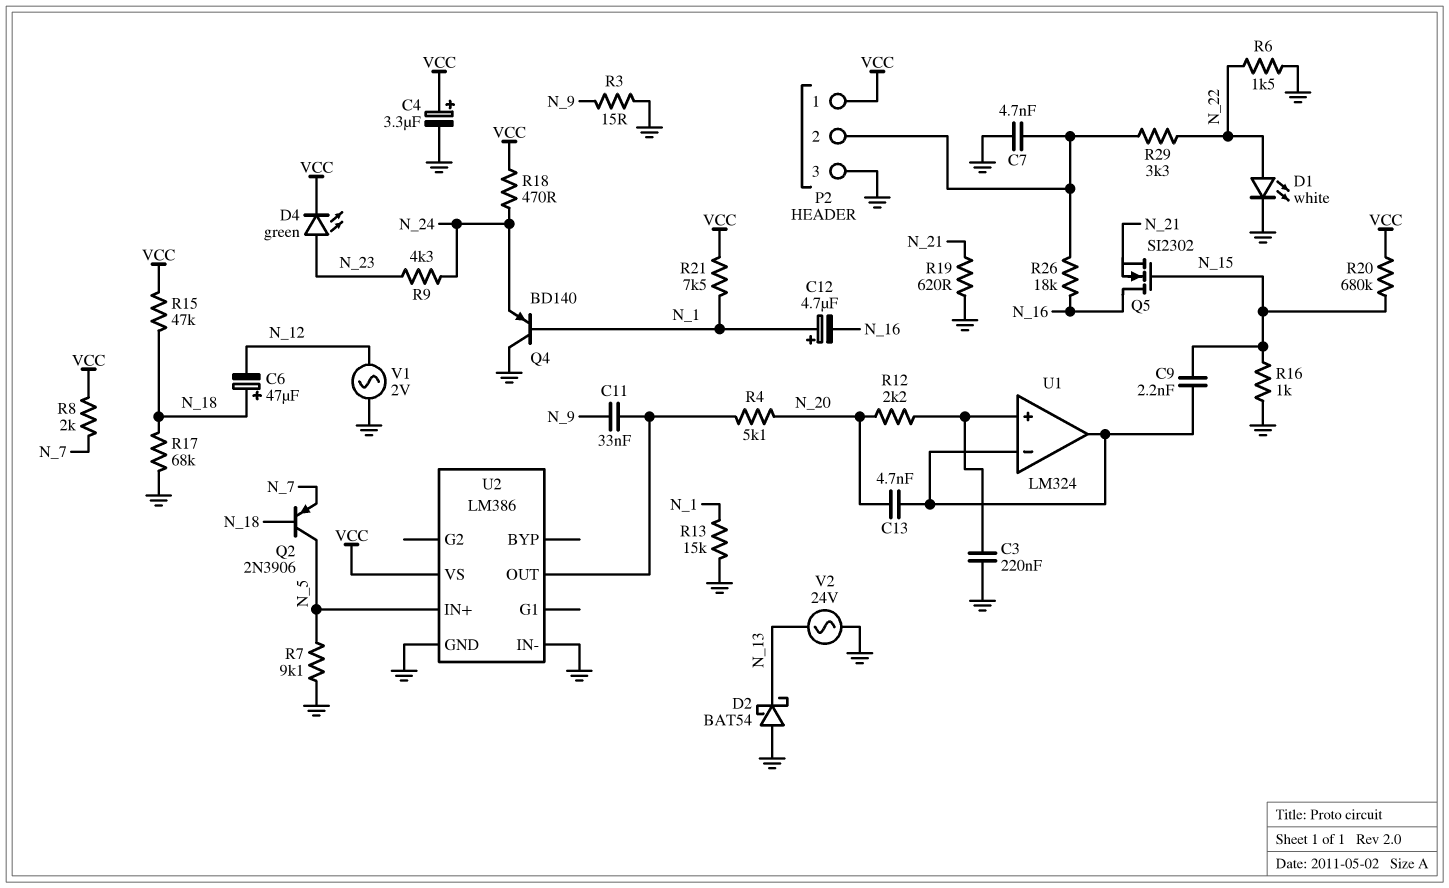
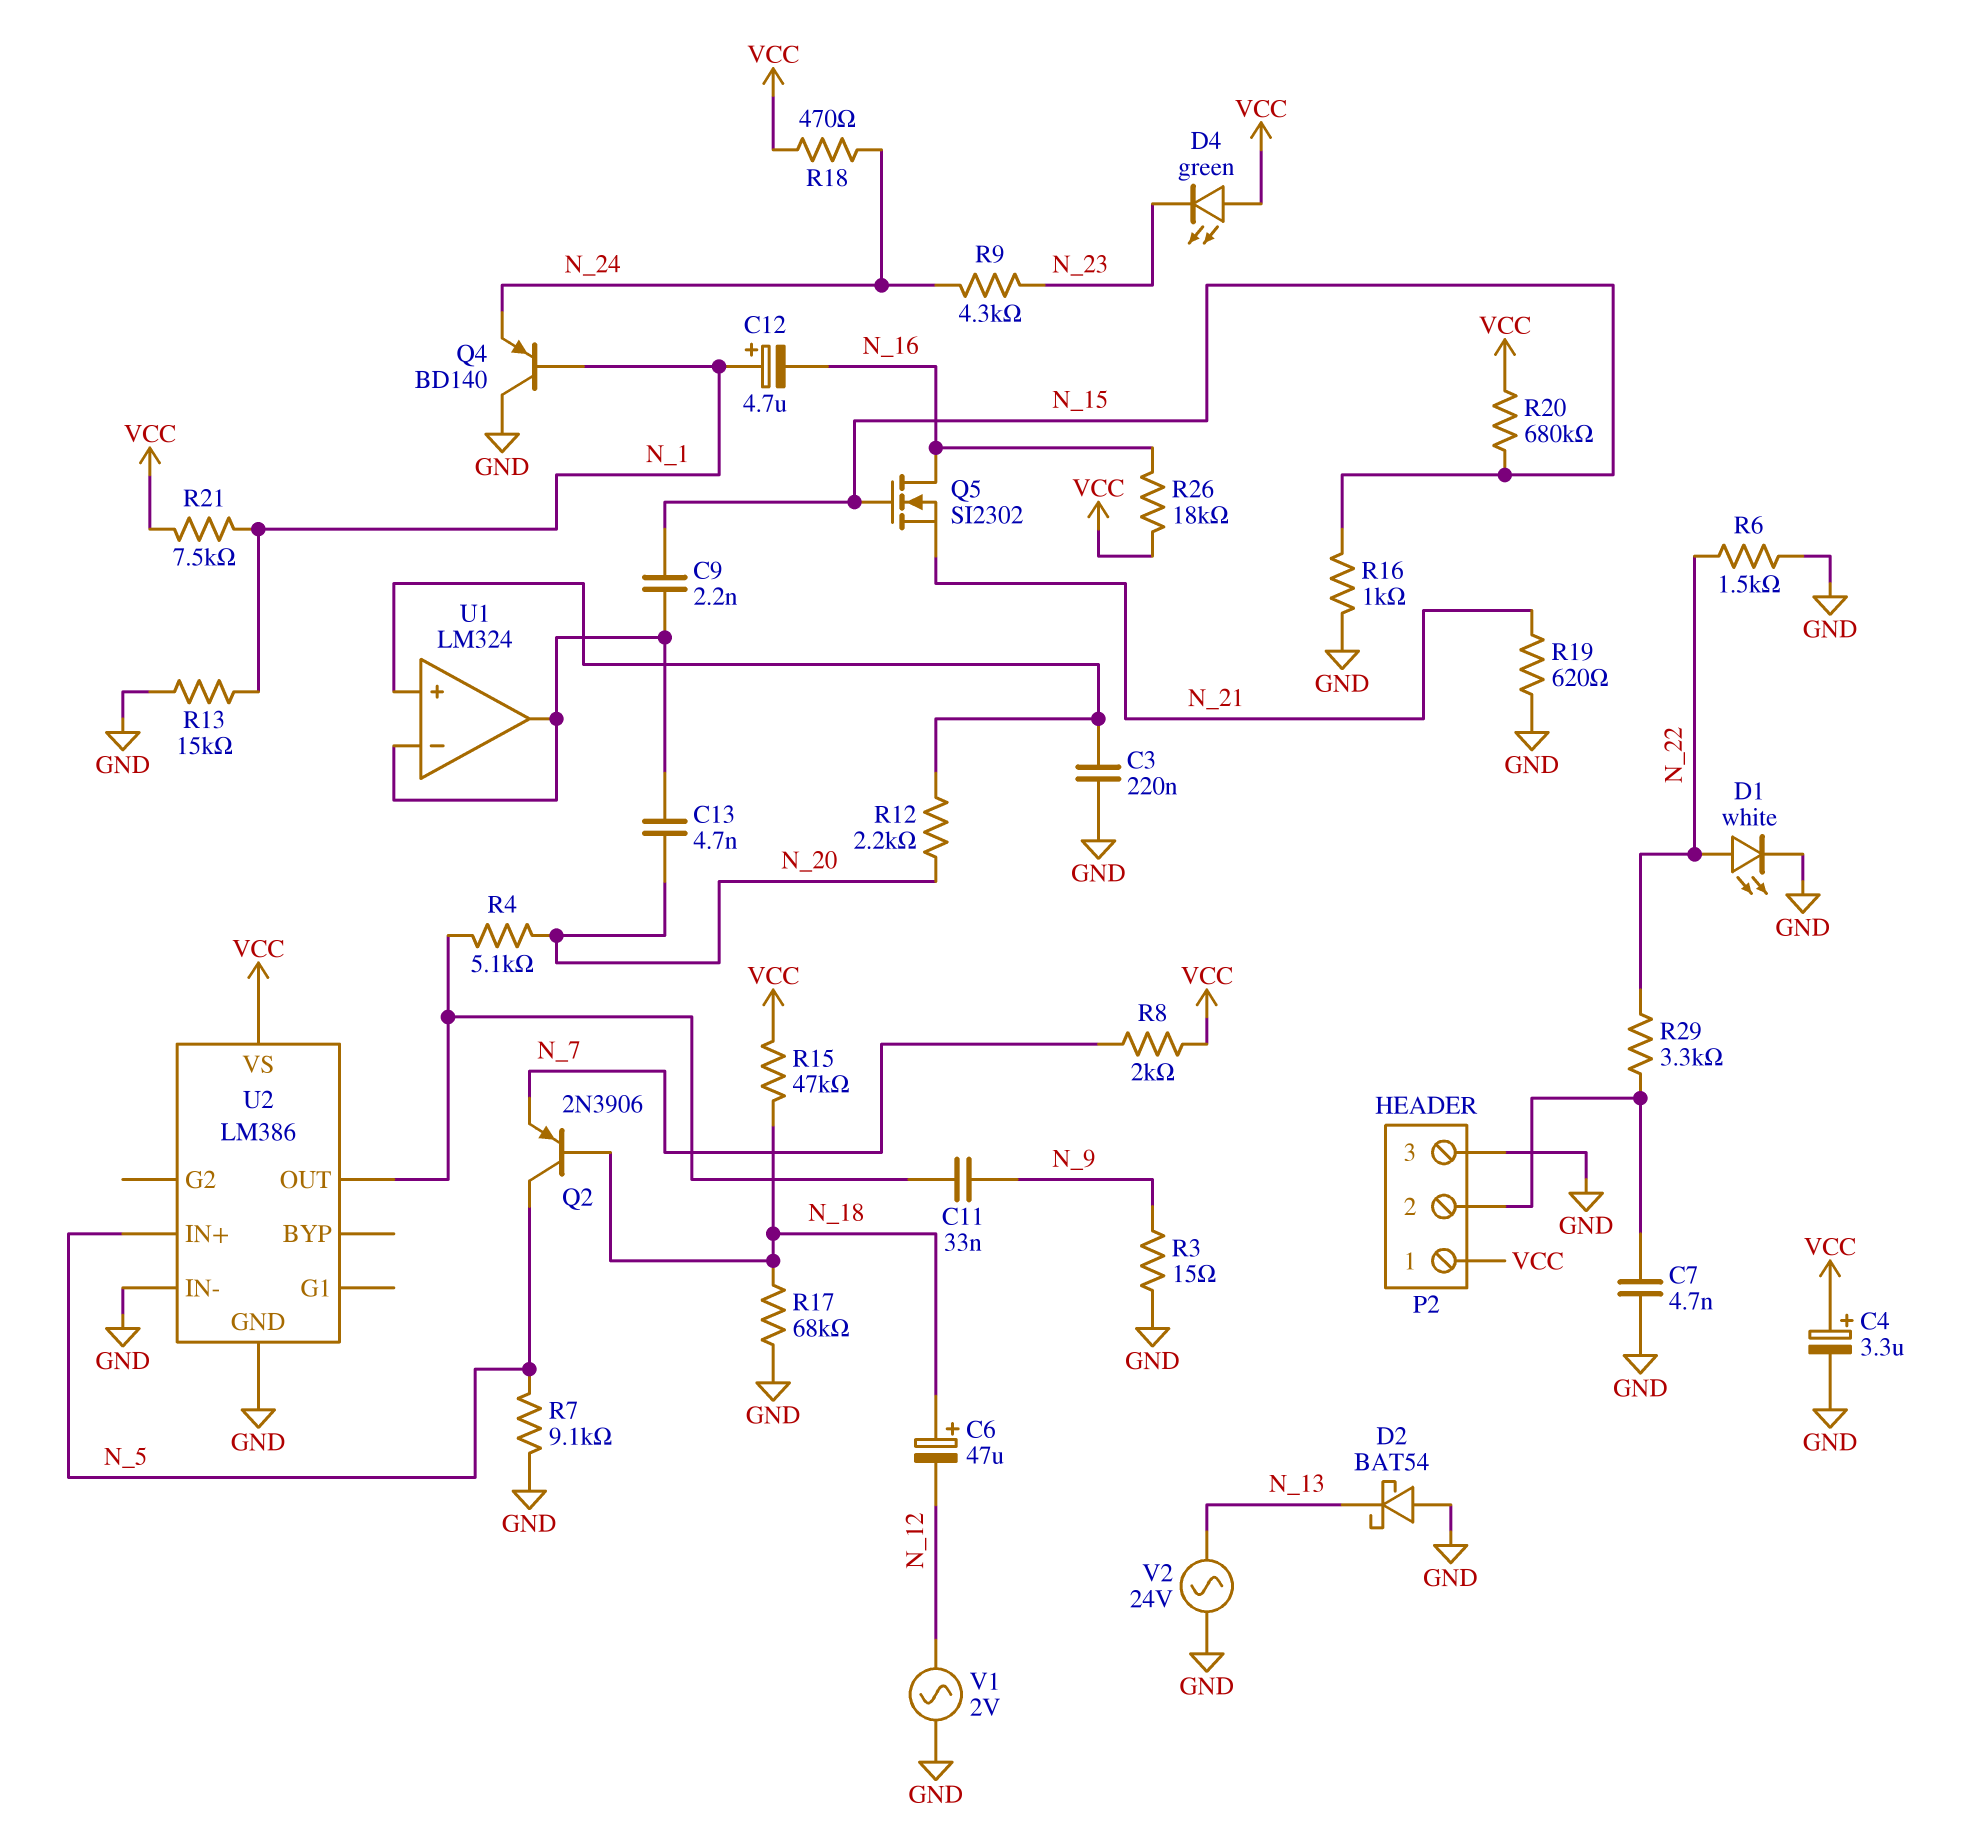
D4: LED green (A N_23, K VCC) -> LED green (A VCC, K N_23)
R26: 18k (N_16, P2/2) -> 18k (N_16, VCC)

